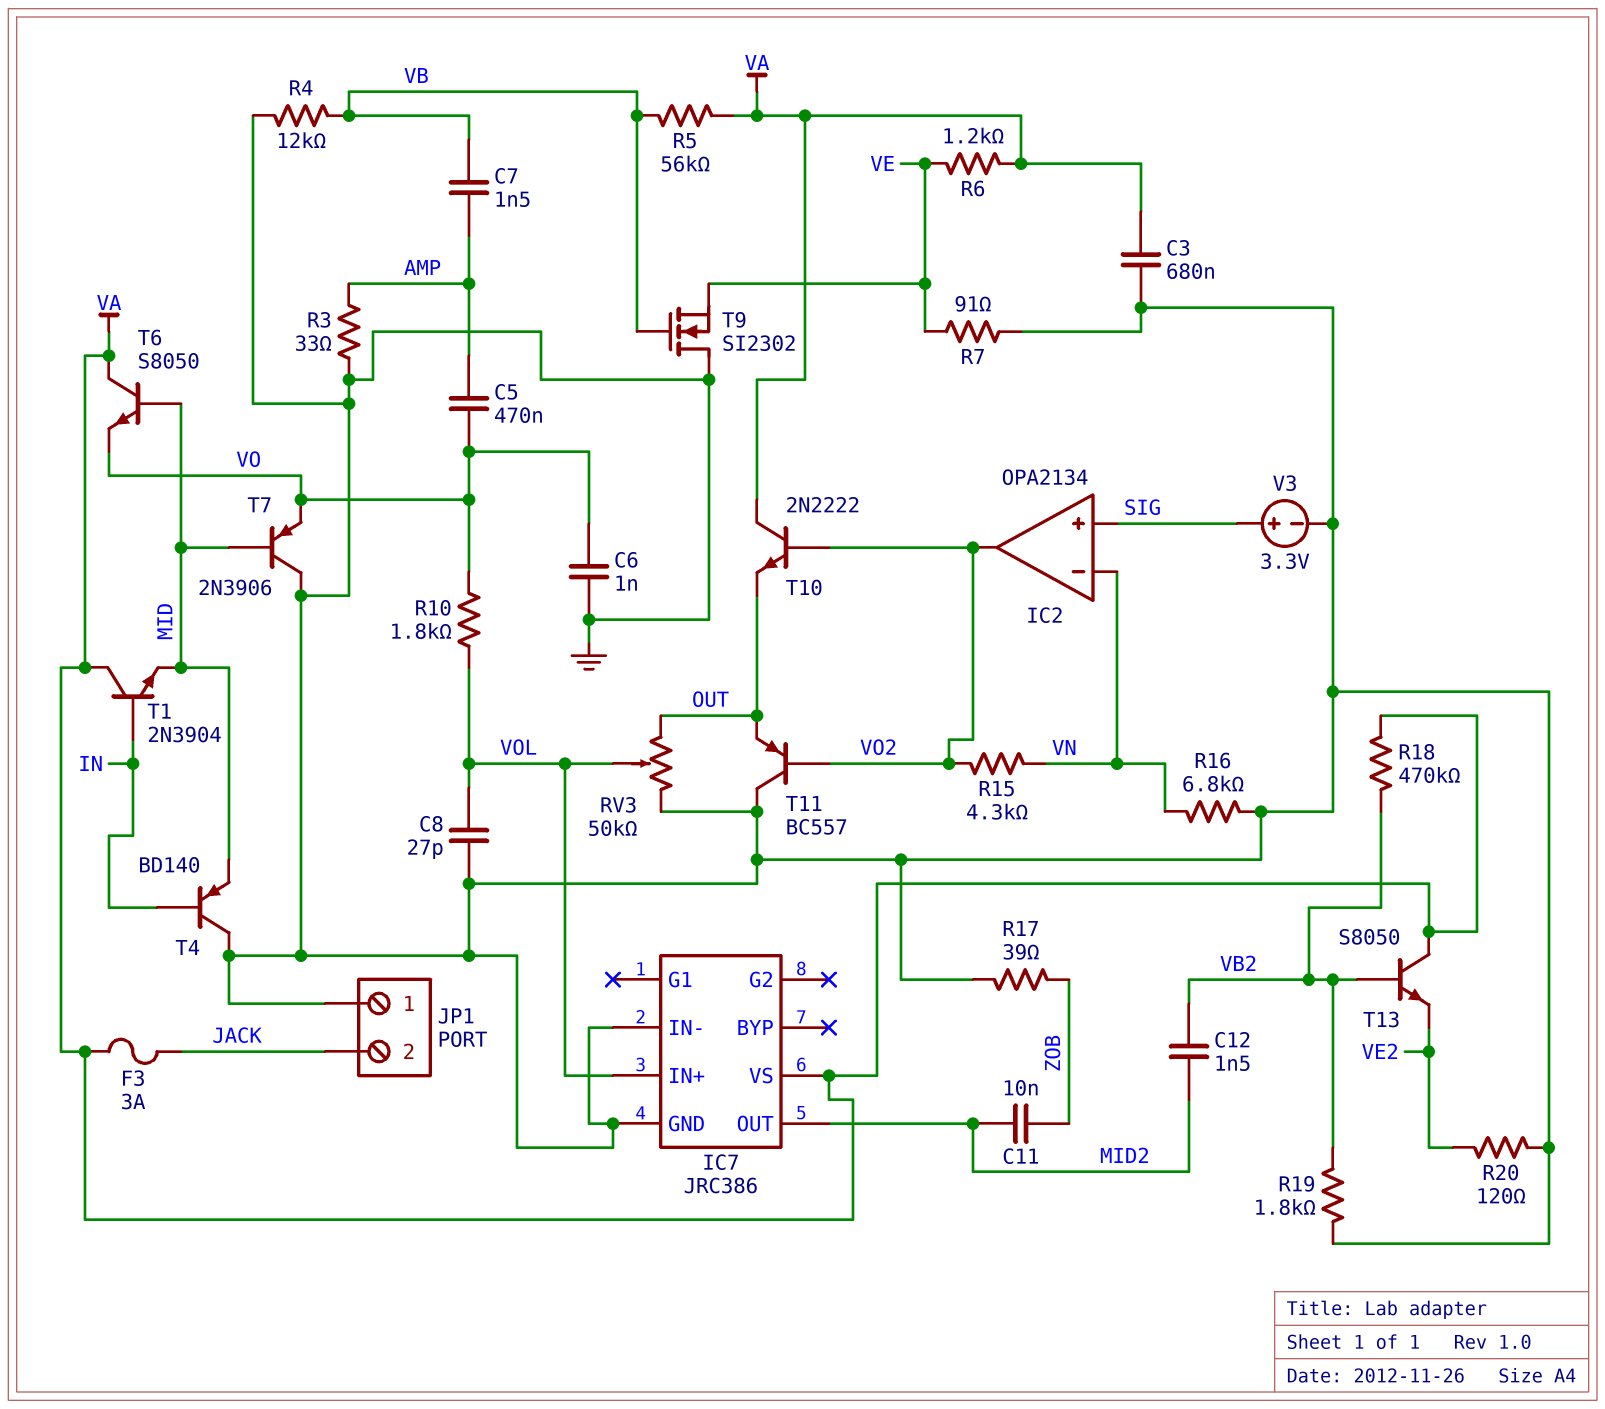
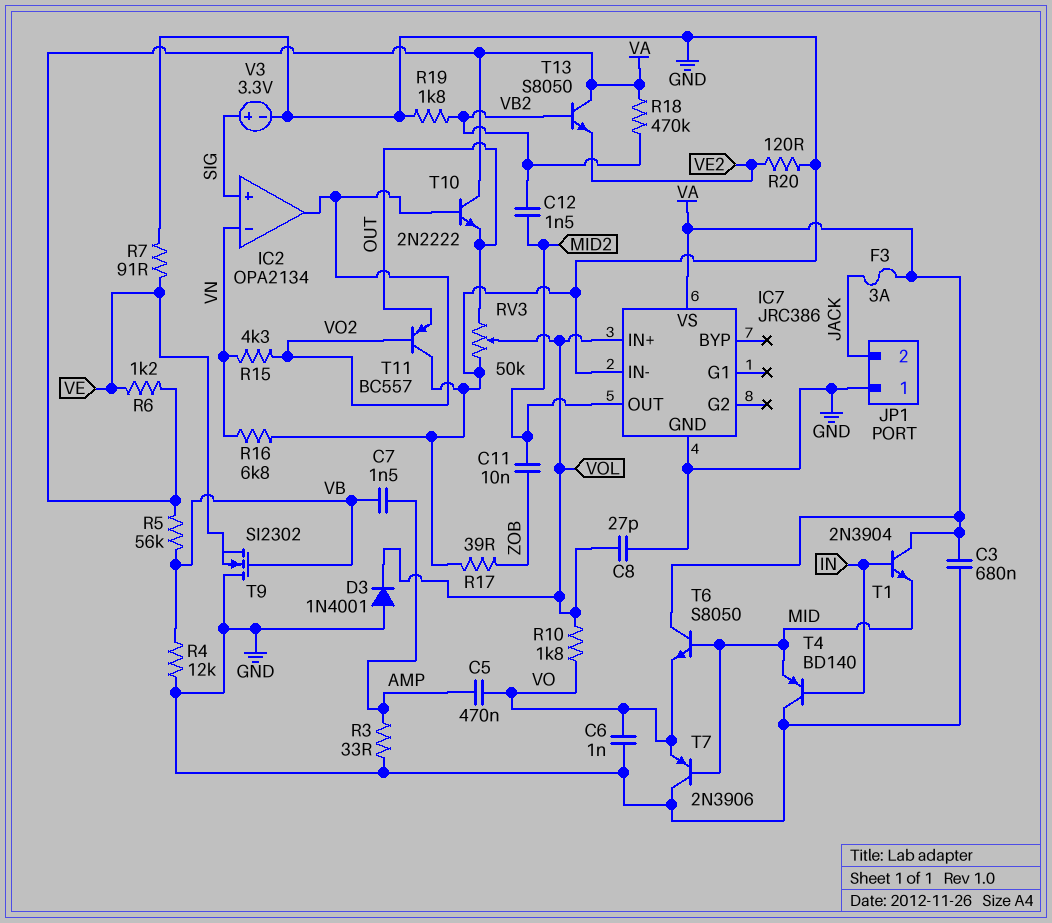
D3: none -> diode 1N4001 (A GND, K VOL)

